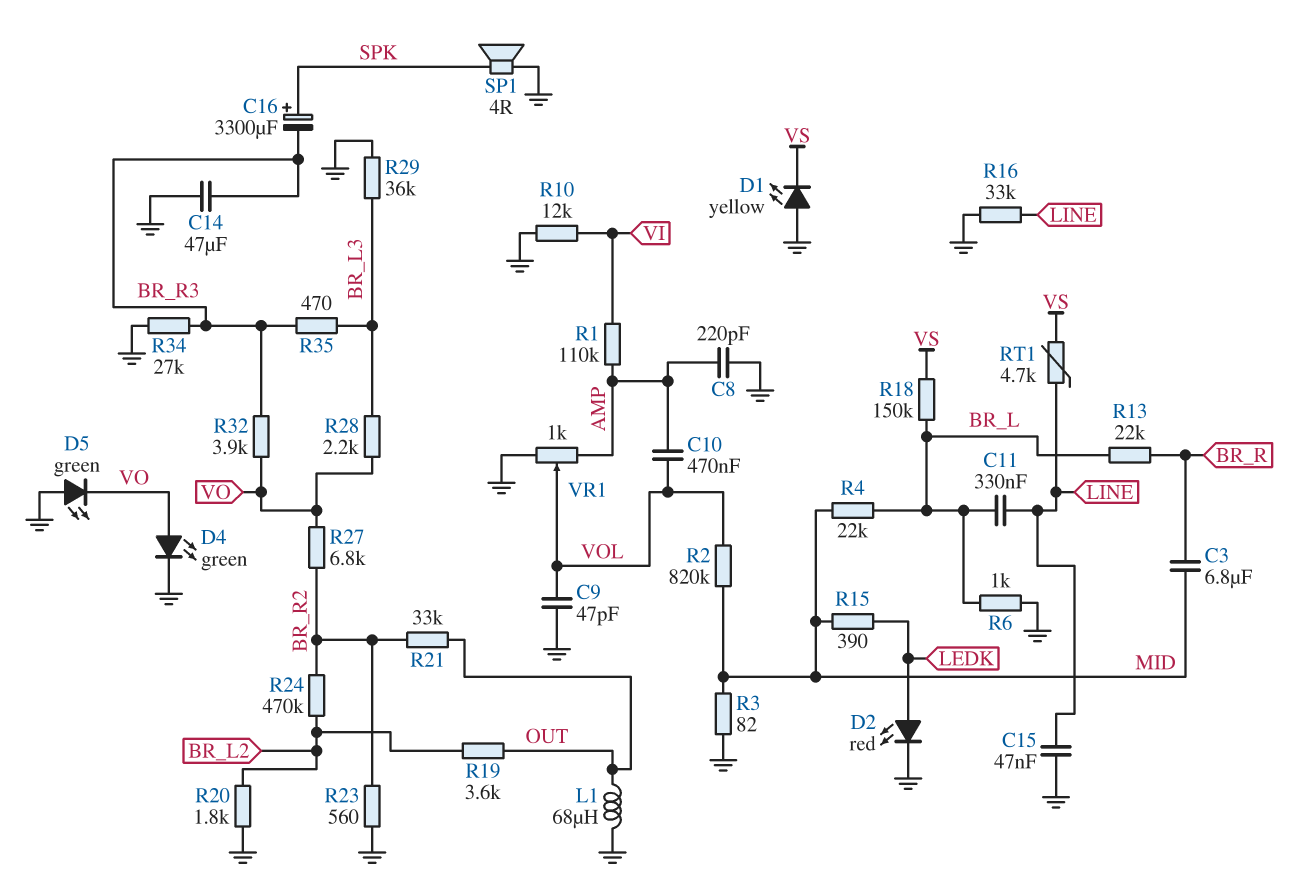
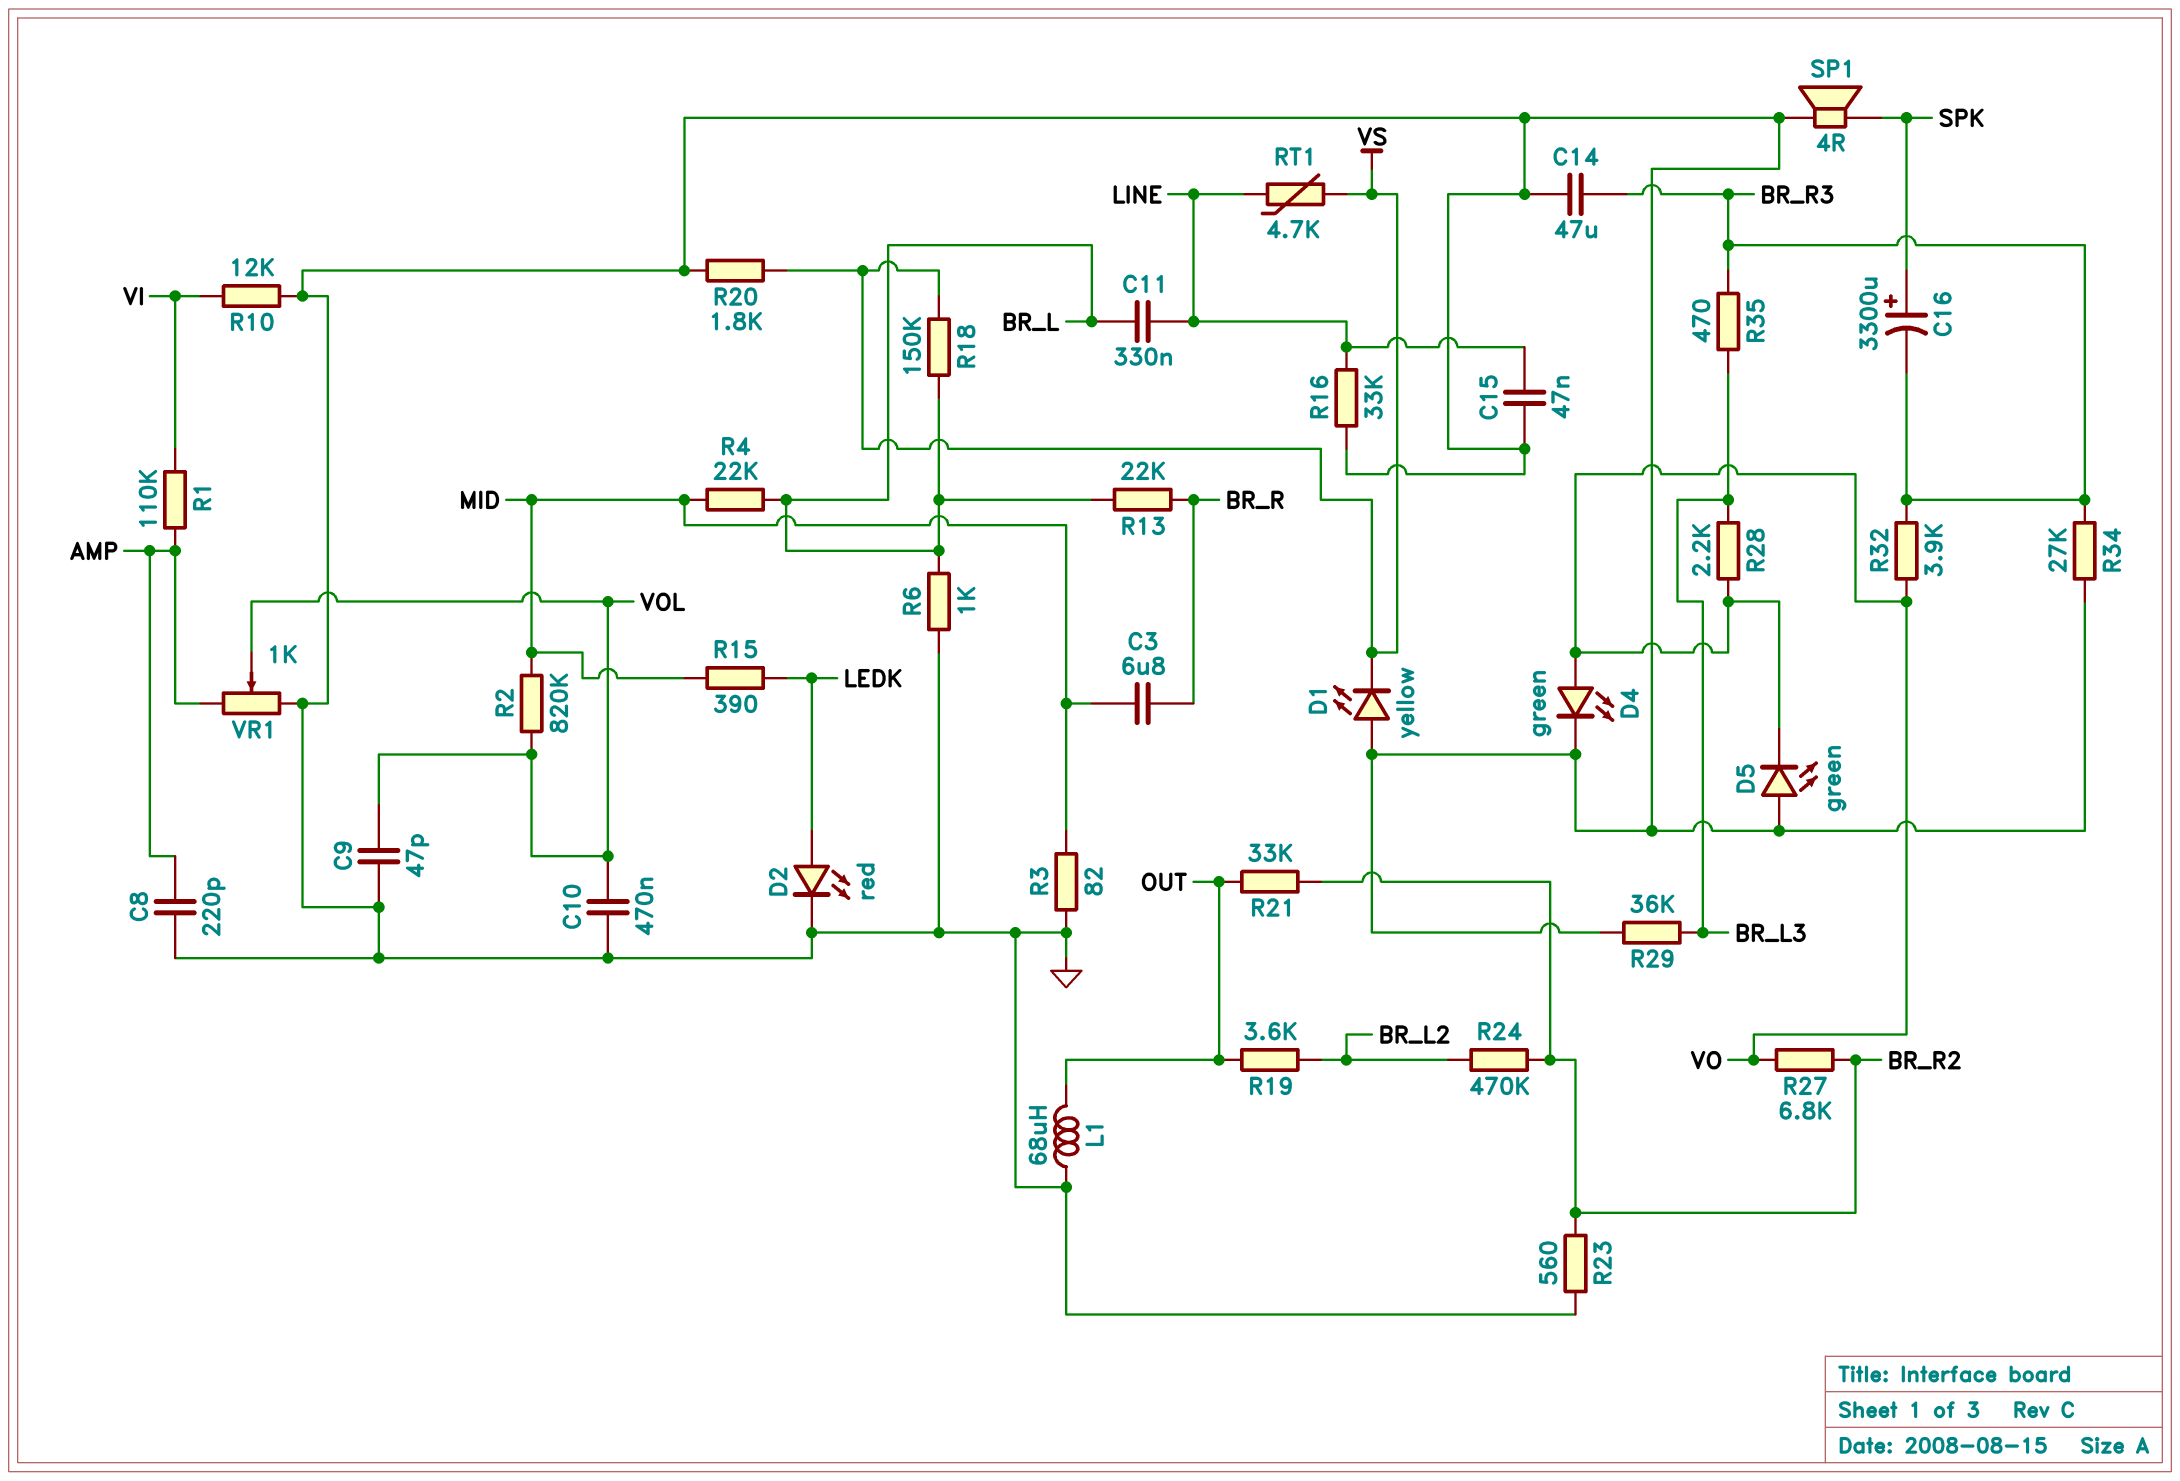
C10: 470nF (AMP, VOL) -> 470nF (GND, VOL)
R20: 1.8k (BR_L2, GND) -> 1.8k (GND, VS)

